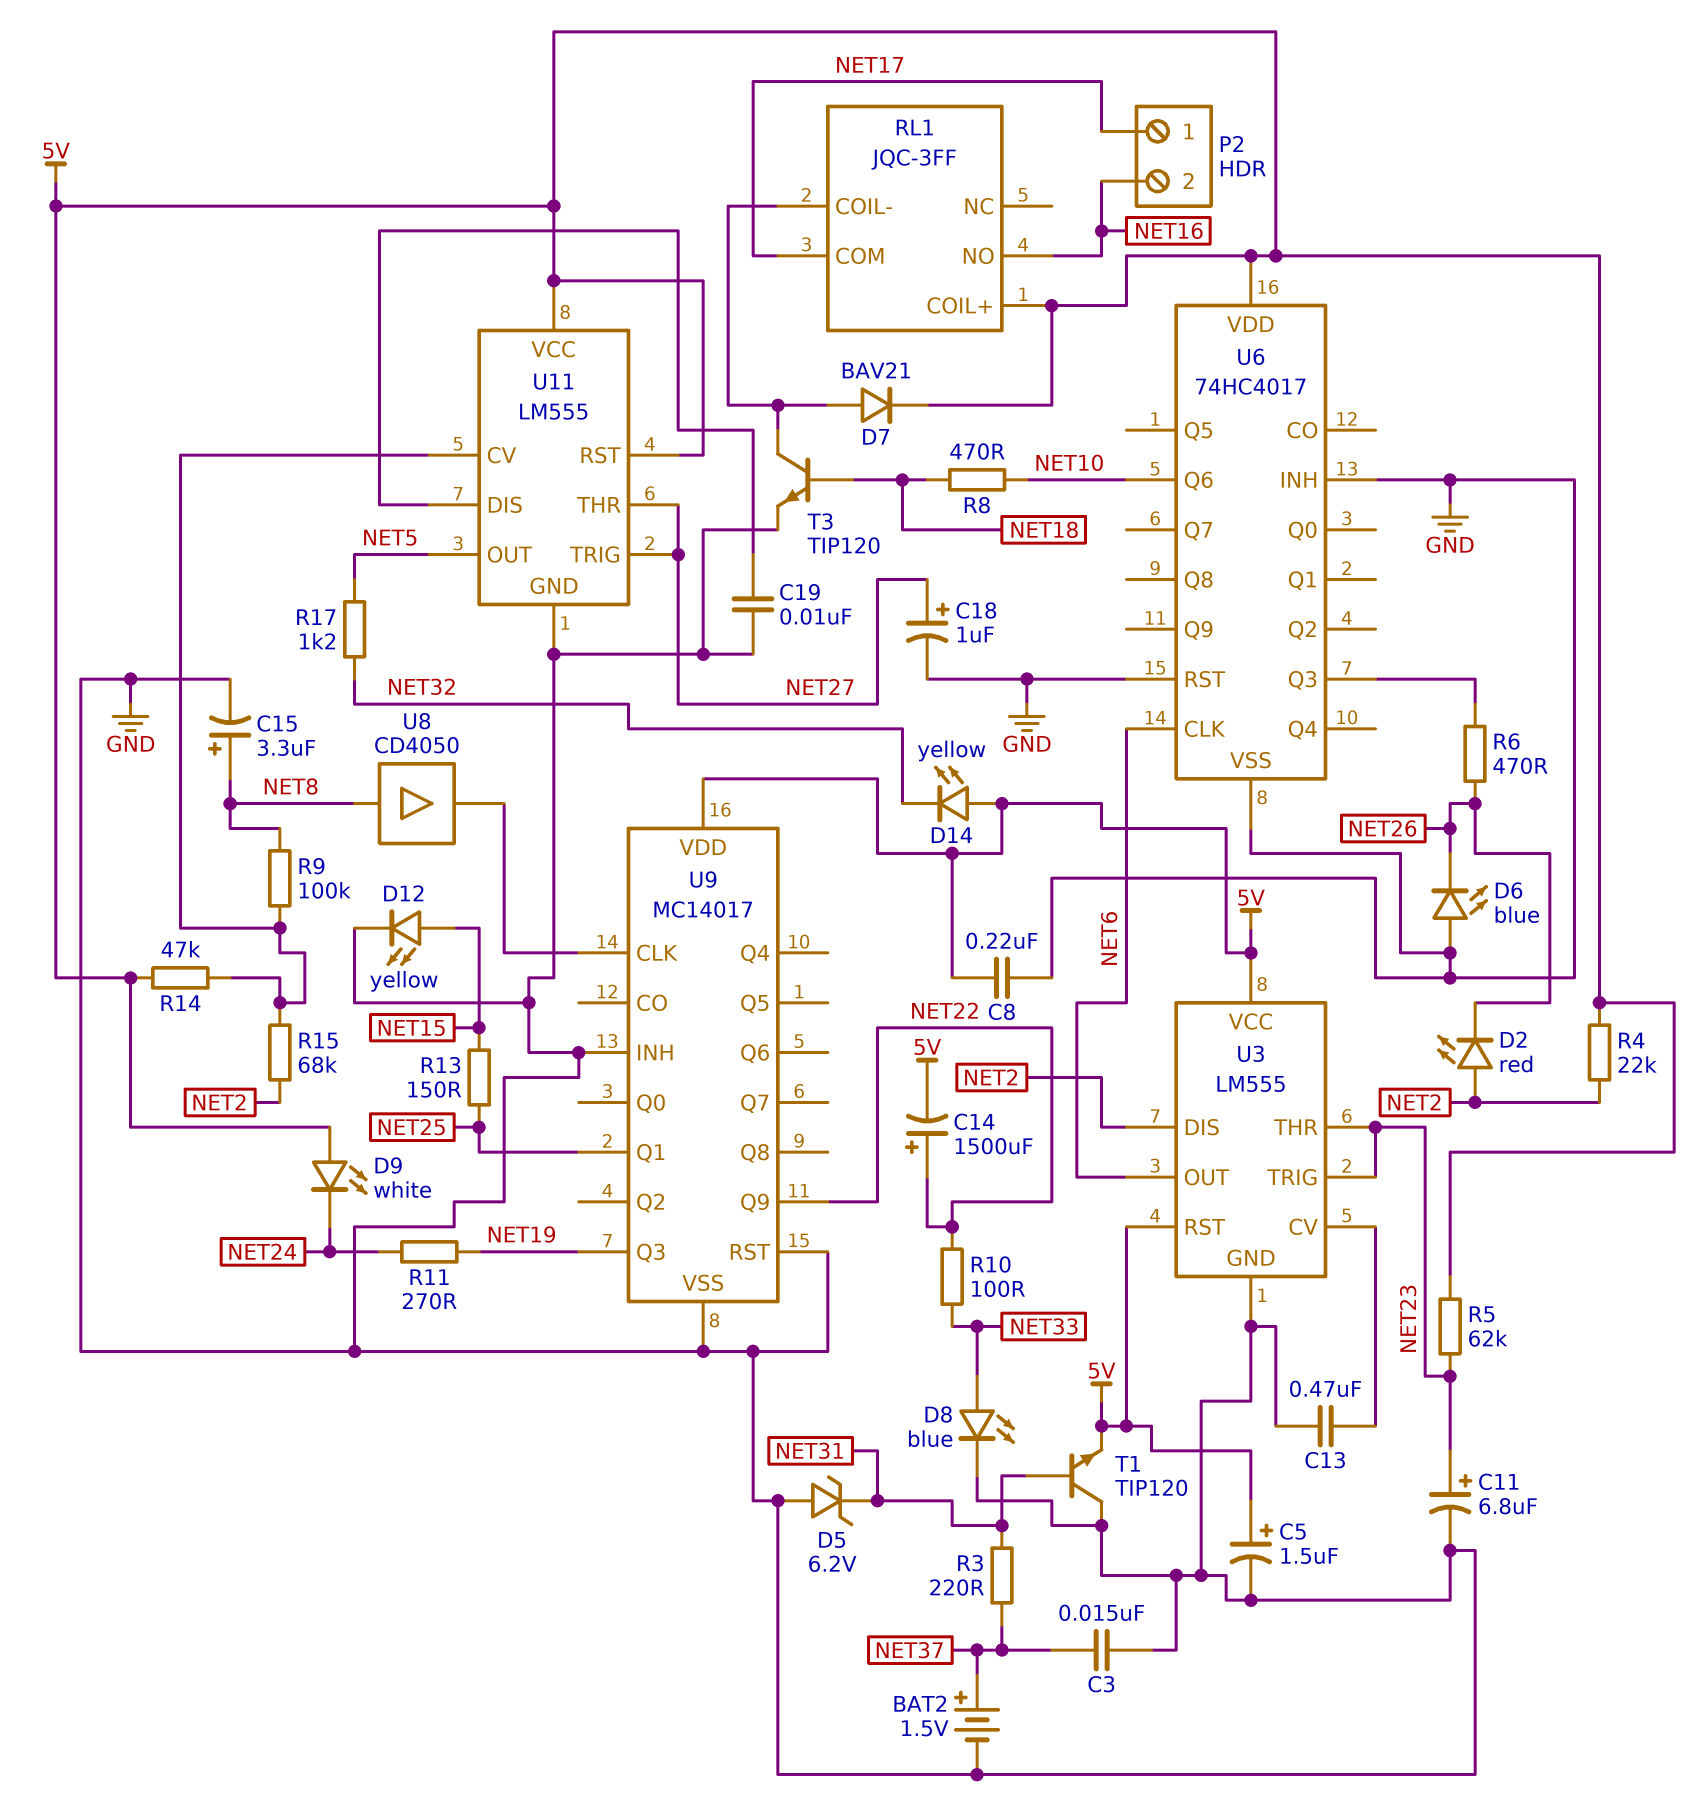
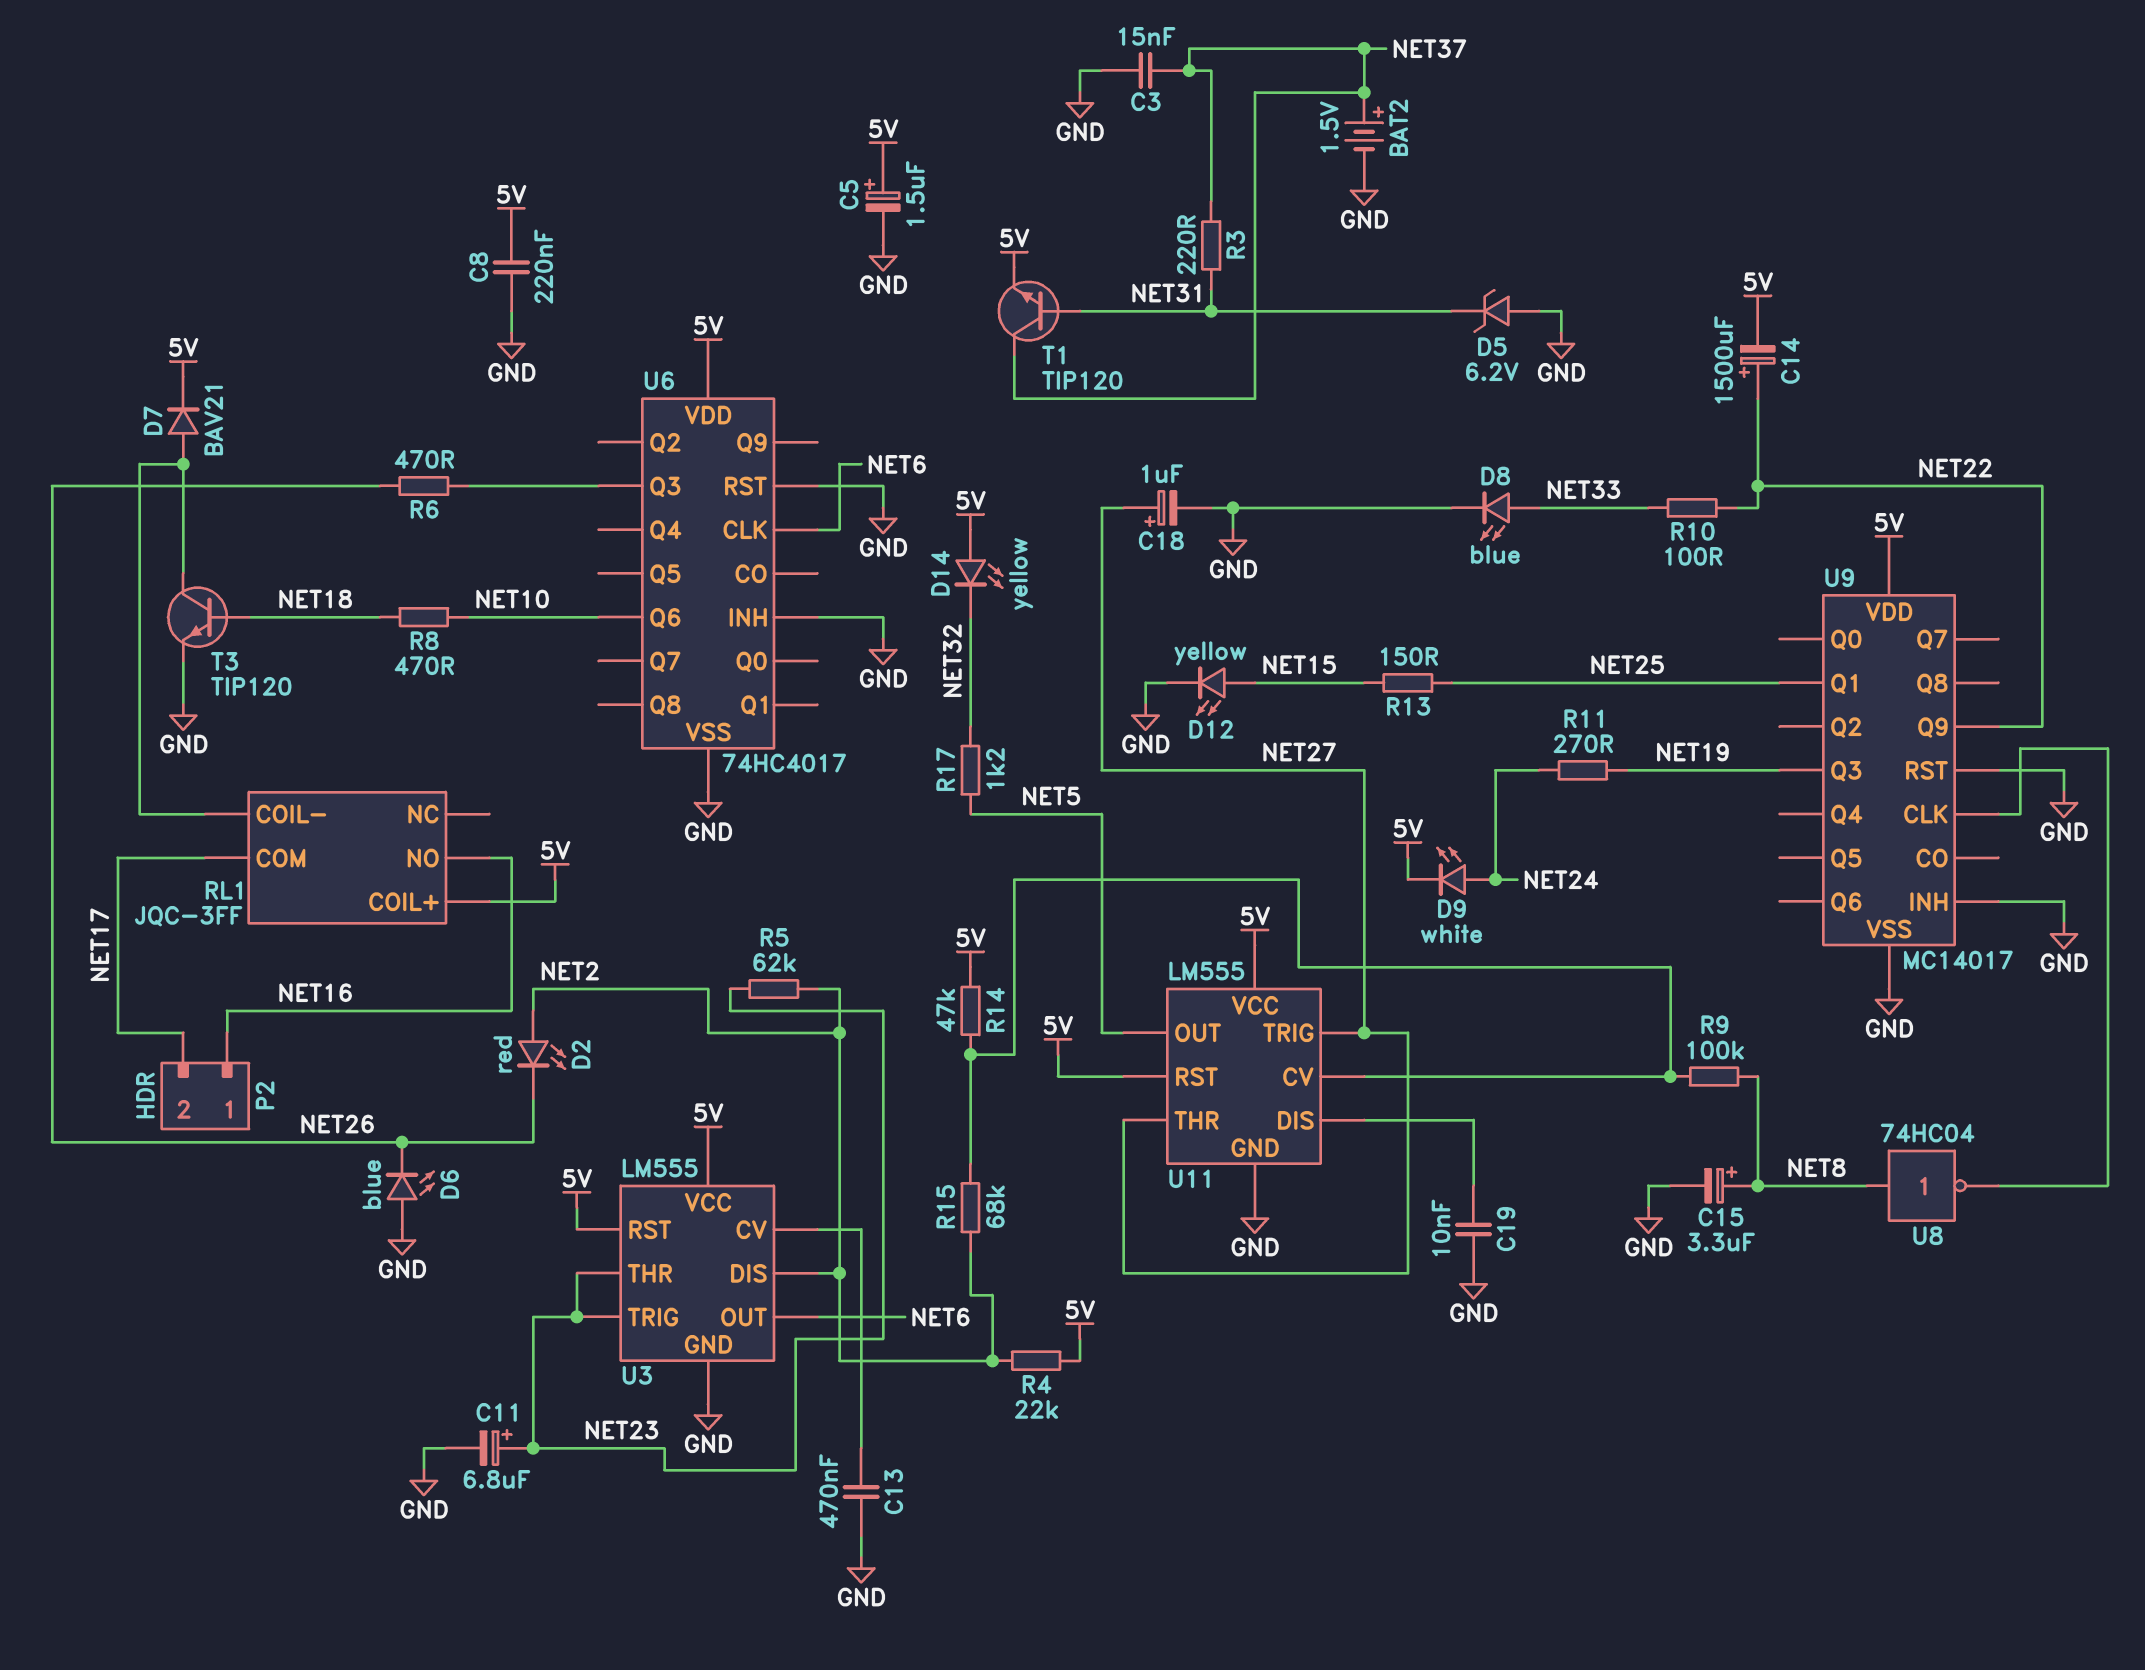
D9: LED white (A 5V, K NET24) -> LED white (A NET24, K 5V)
P2 pin 1: NET17 -> NET16
P2 pin 2: NET16 -> NET17
R5: 62k (5V, NET23) -> 62k (NET2, NET23)
T1: NPN TIP120 (B NET31, C GND, E 5V) -> NPN TIP120 (B NET31, C NET37, E 5V)
U8: buffer CD4050 (in NET8, out U9/CLK) -> NOT 74HC04 (in NET8, out U9/CLK)

